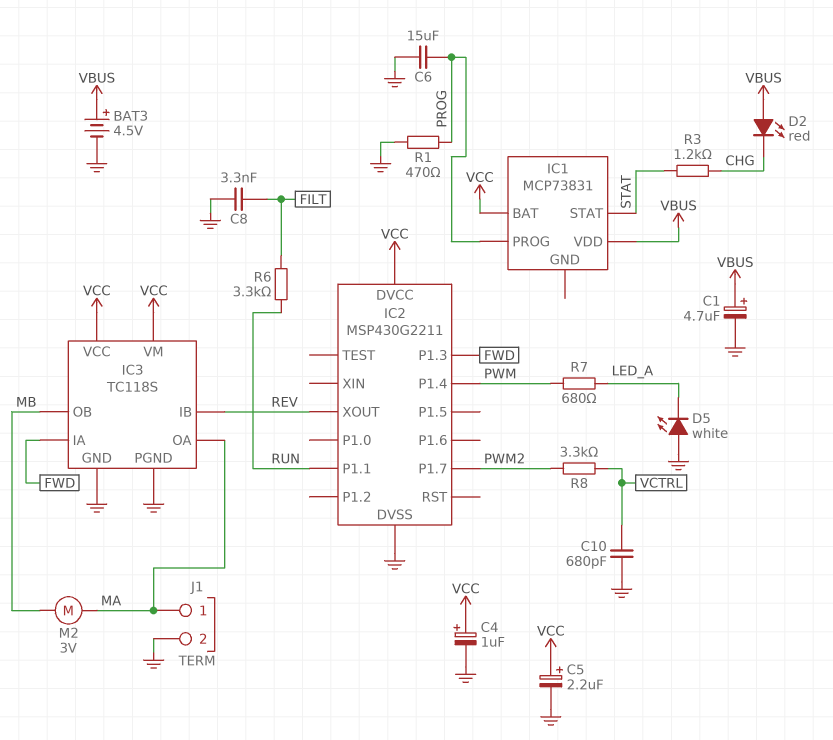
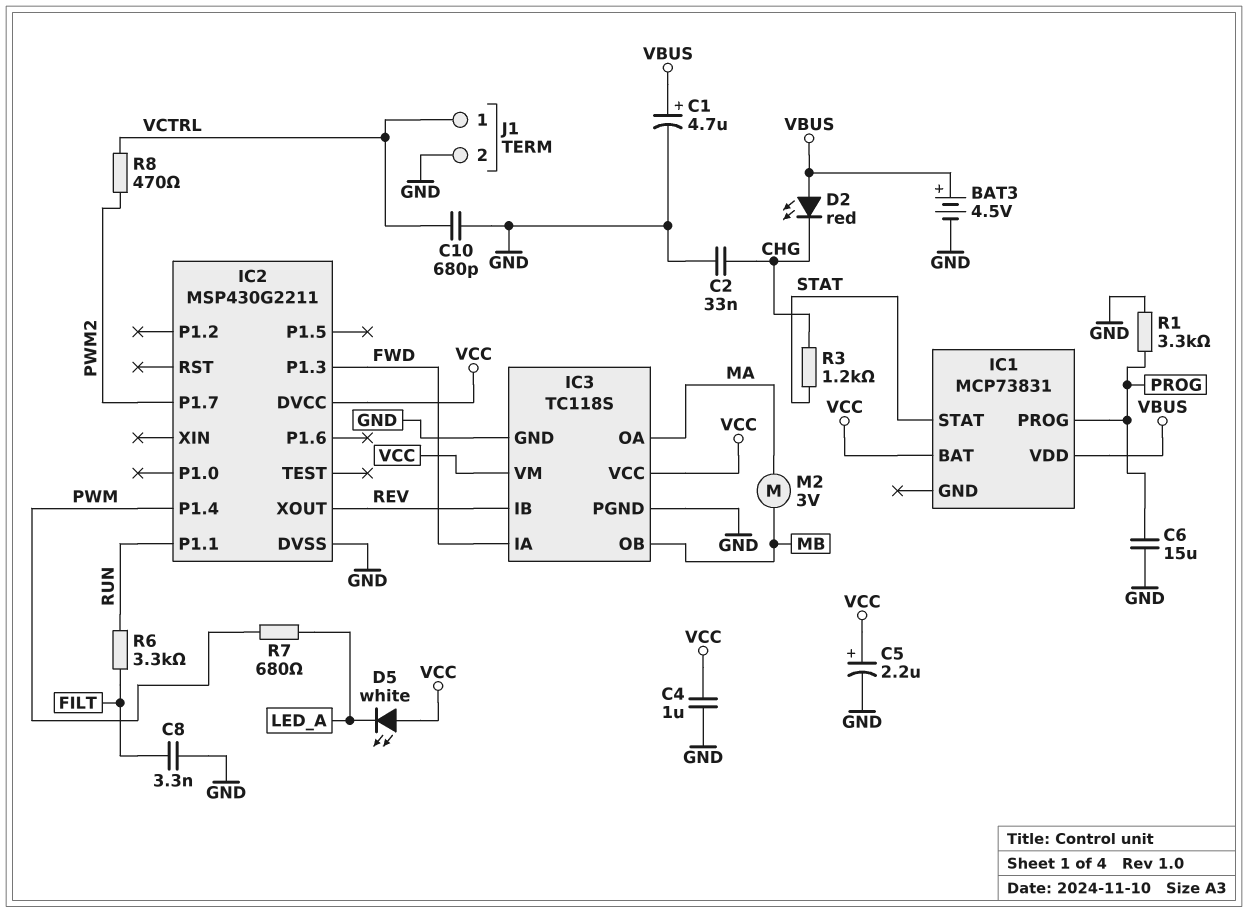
C2: none -> 33nF (CHG, GND)
C4: 1uF (plus VCC, minus GND) -> 1uF (GND, VCC)
D5: LED white (A GND, K LED_A) -> LED white (A VCC, K LED_A)
J1 pin 1: MA -> VCTRL
R1: 470 (GND, PROG) -> 3.3k (GND, PROG)
R8: 3.3k (PWM2, VCTRL) -> 470 (PWM2, VCTRL)

